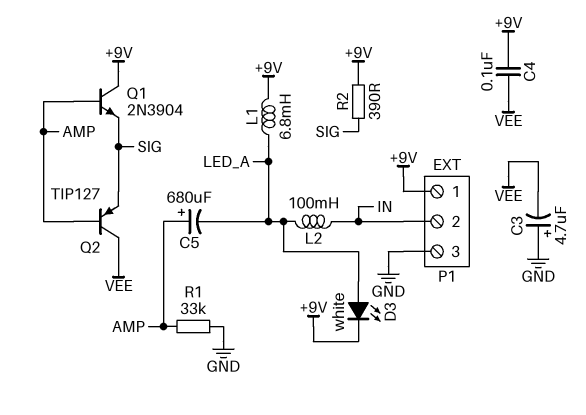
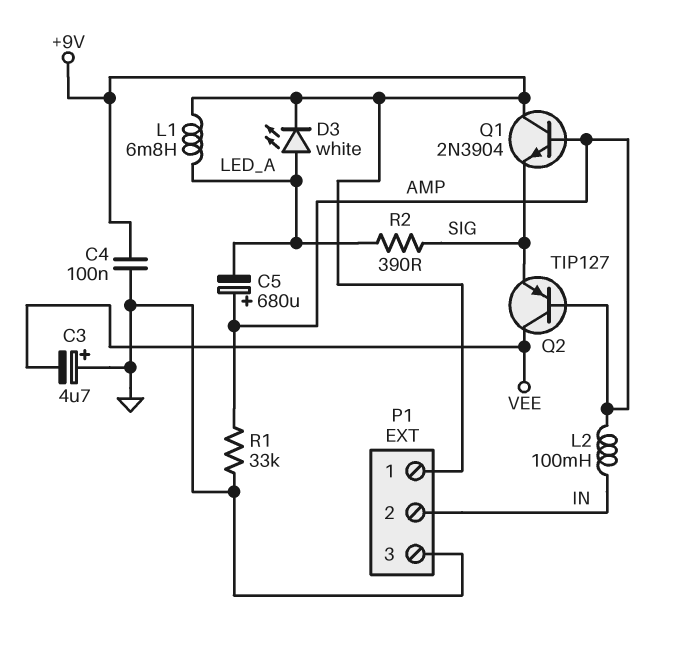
C4: 100nF (+9V, VEE) -> 100nF (+9V, GND)
L2: 100mH (IN, LED_A) -> 100mH (AMP, IN)
R2: 390 (+9V, SIG) -> 390 (LED_A, SIG)

